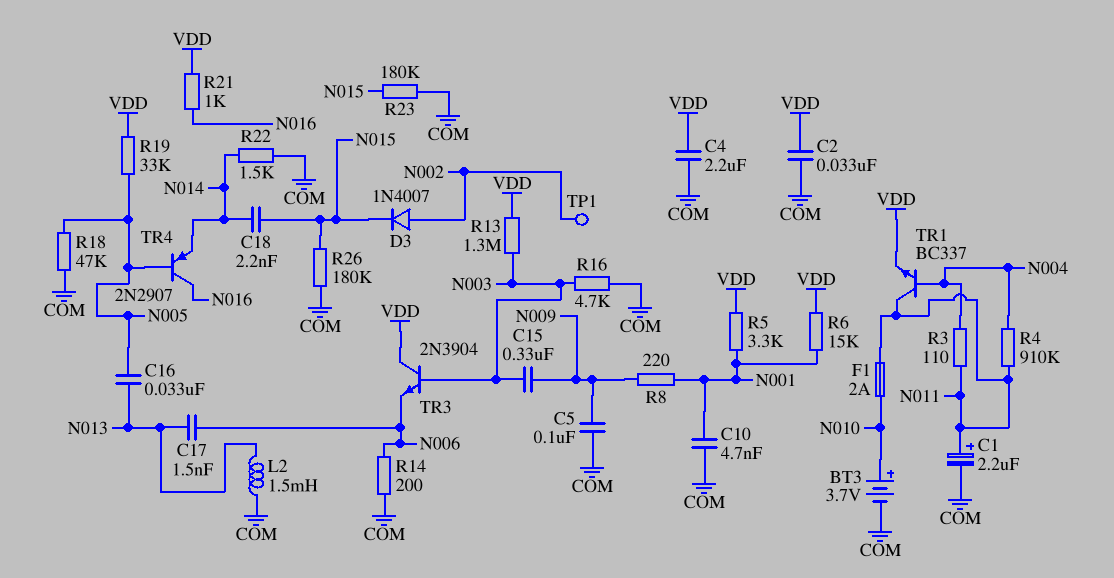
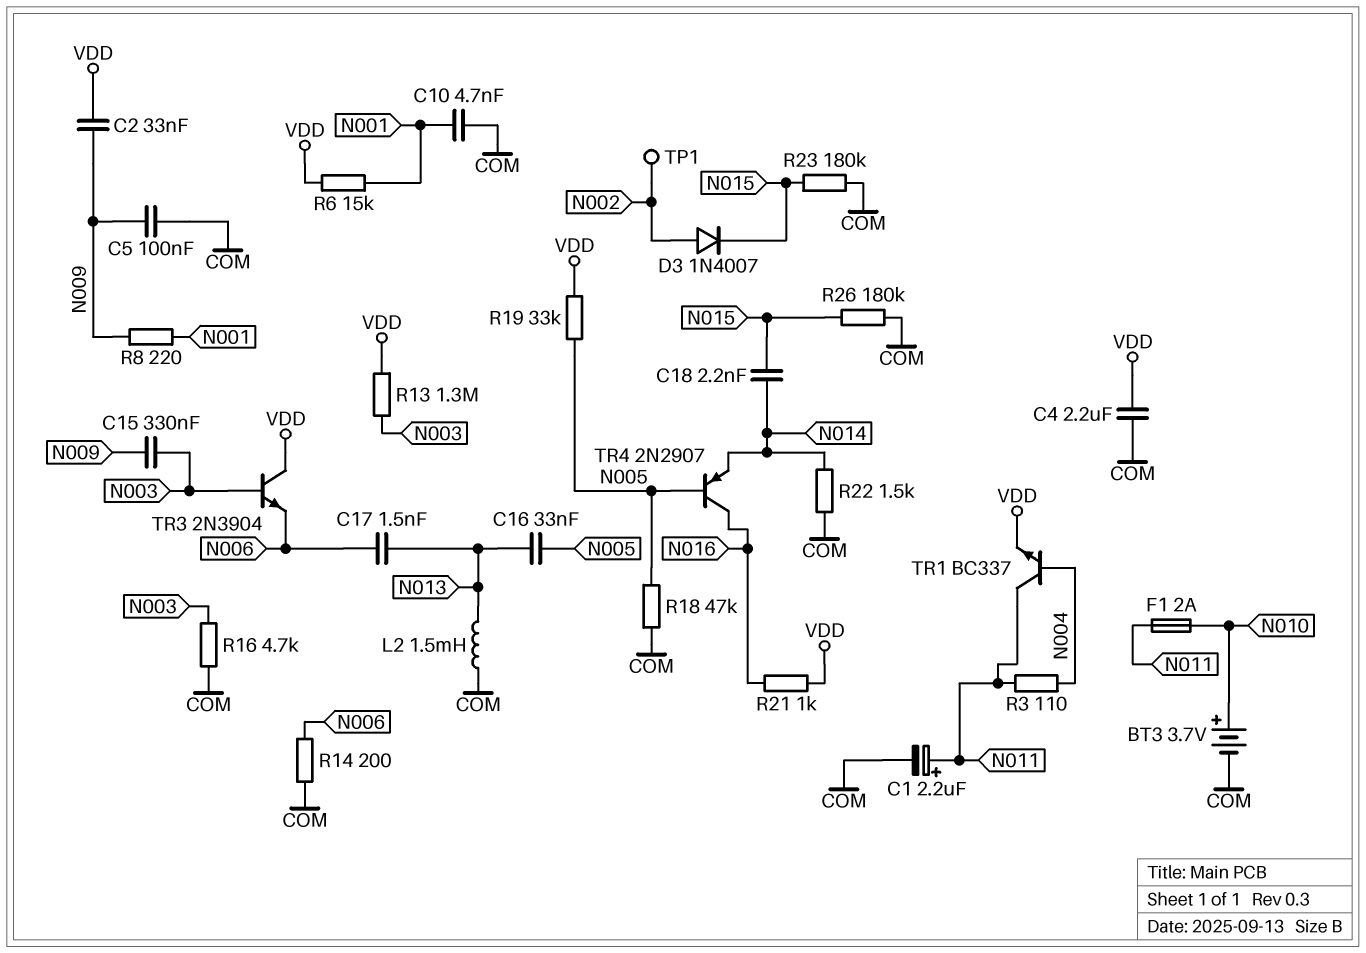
C2: 33nF (COM, VDD) -> 33nF (N009, VDD)
R4: 910k (N004, N011) -> none
R5: 3.3k (N001, VDD) -> none

